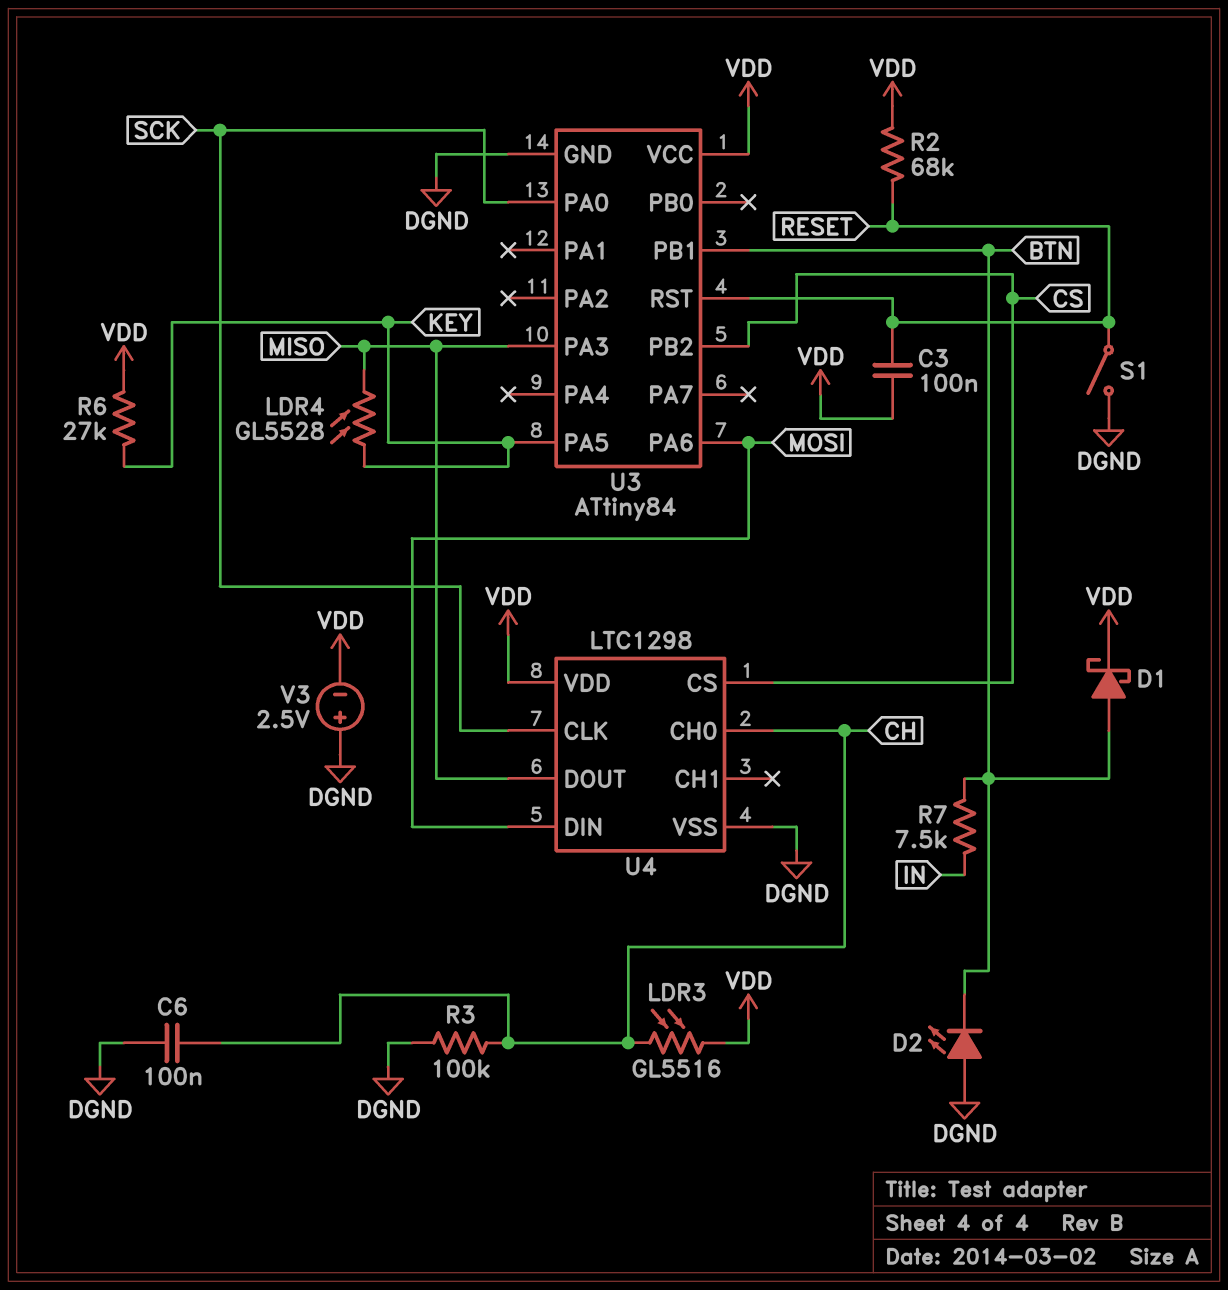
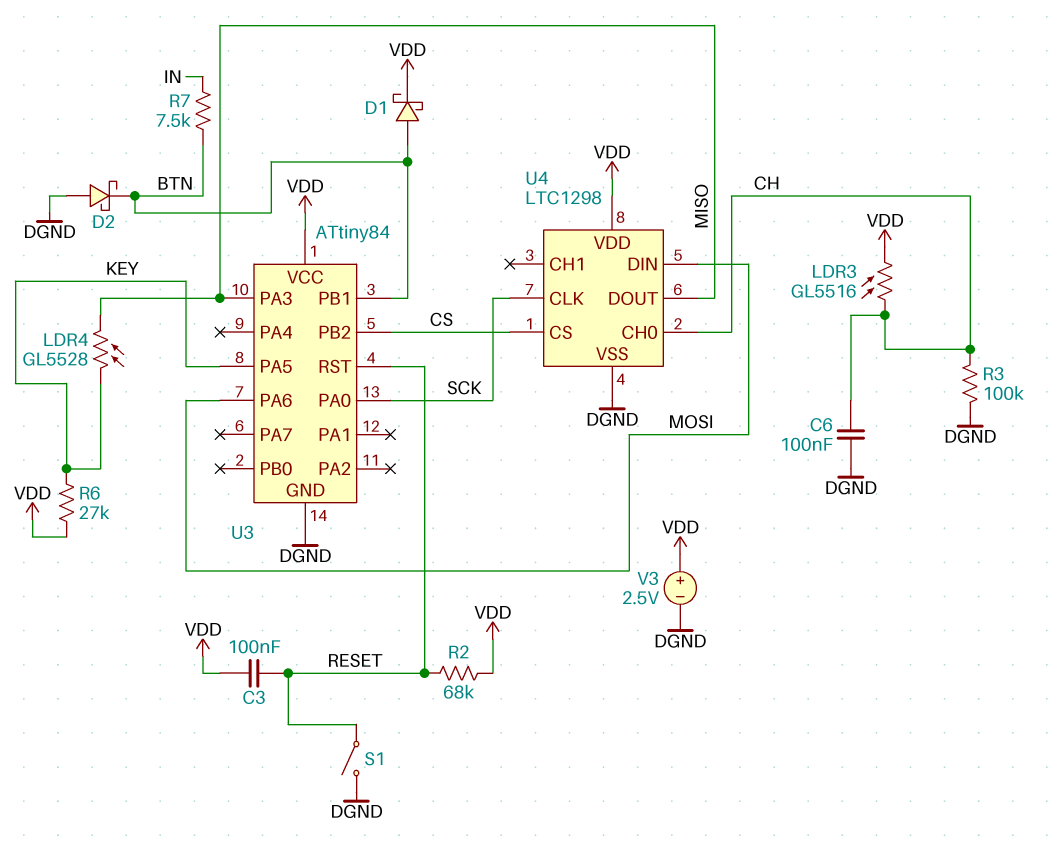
D2: LED (A DGND, K BTN) -> schottky (A DGND, K BTN)
V3: 2.5V (plus DGND, minus VDD) -> 2.5V (plus VDD, minus DGND)

